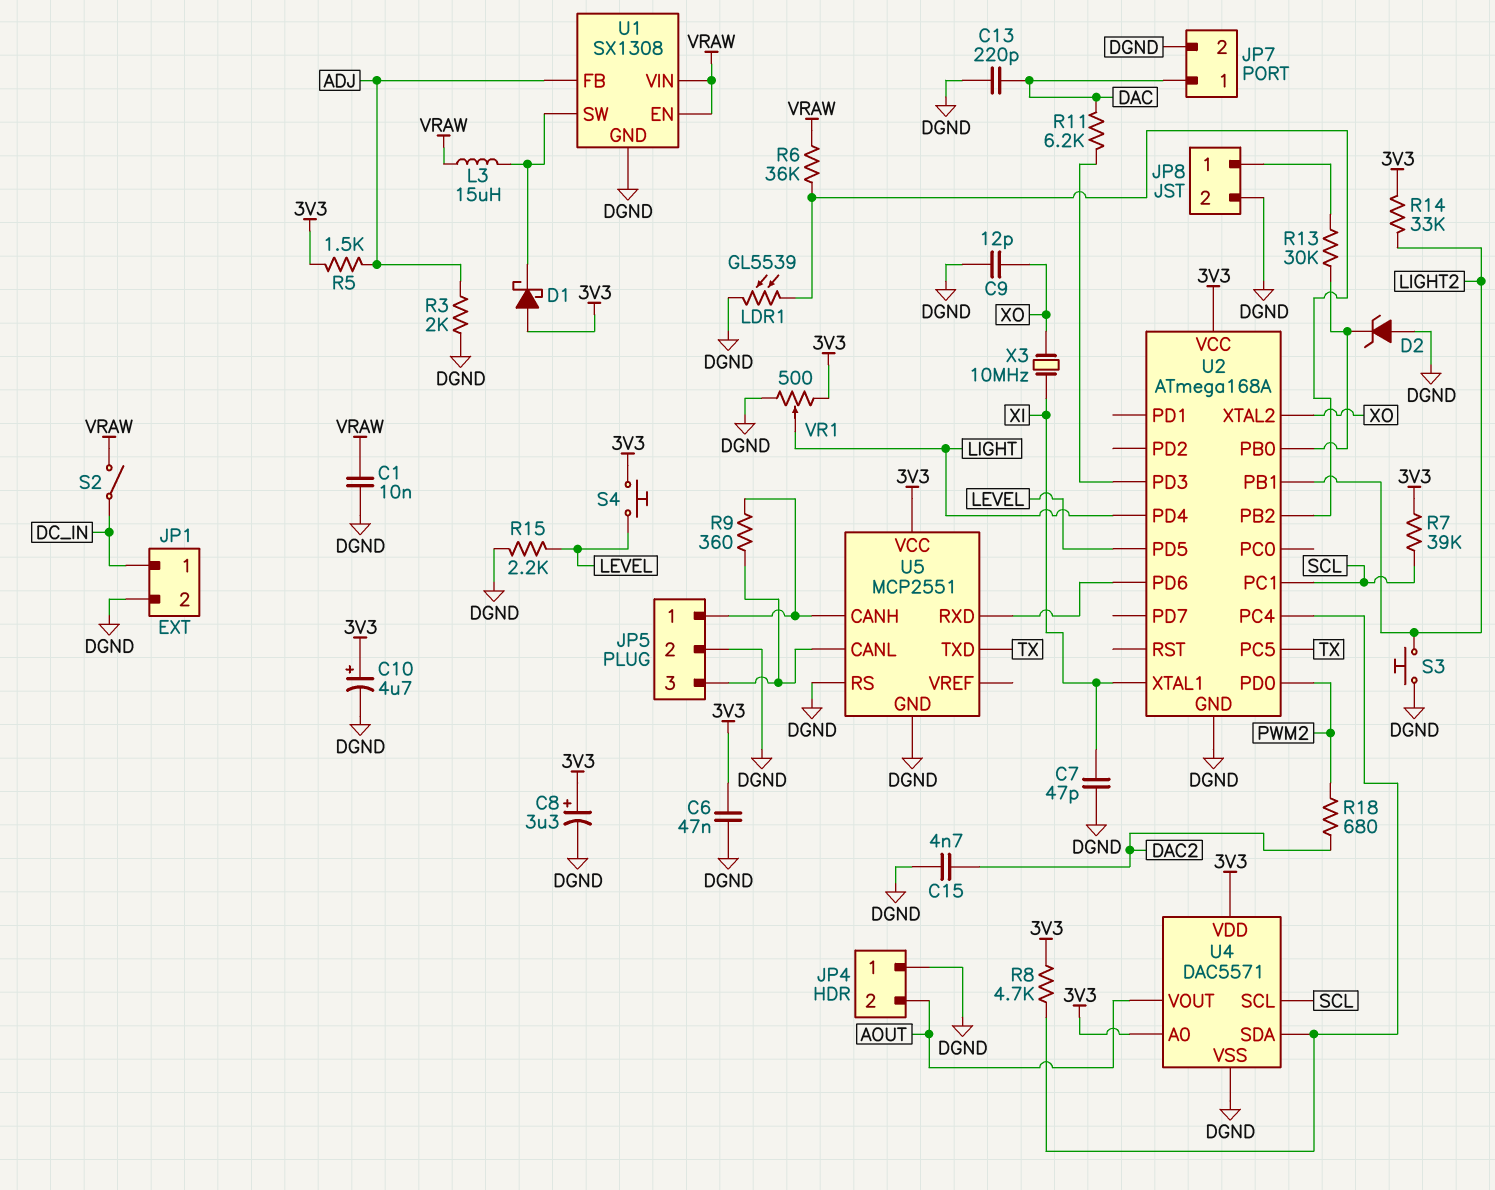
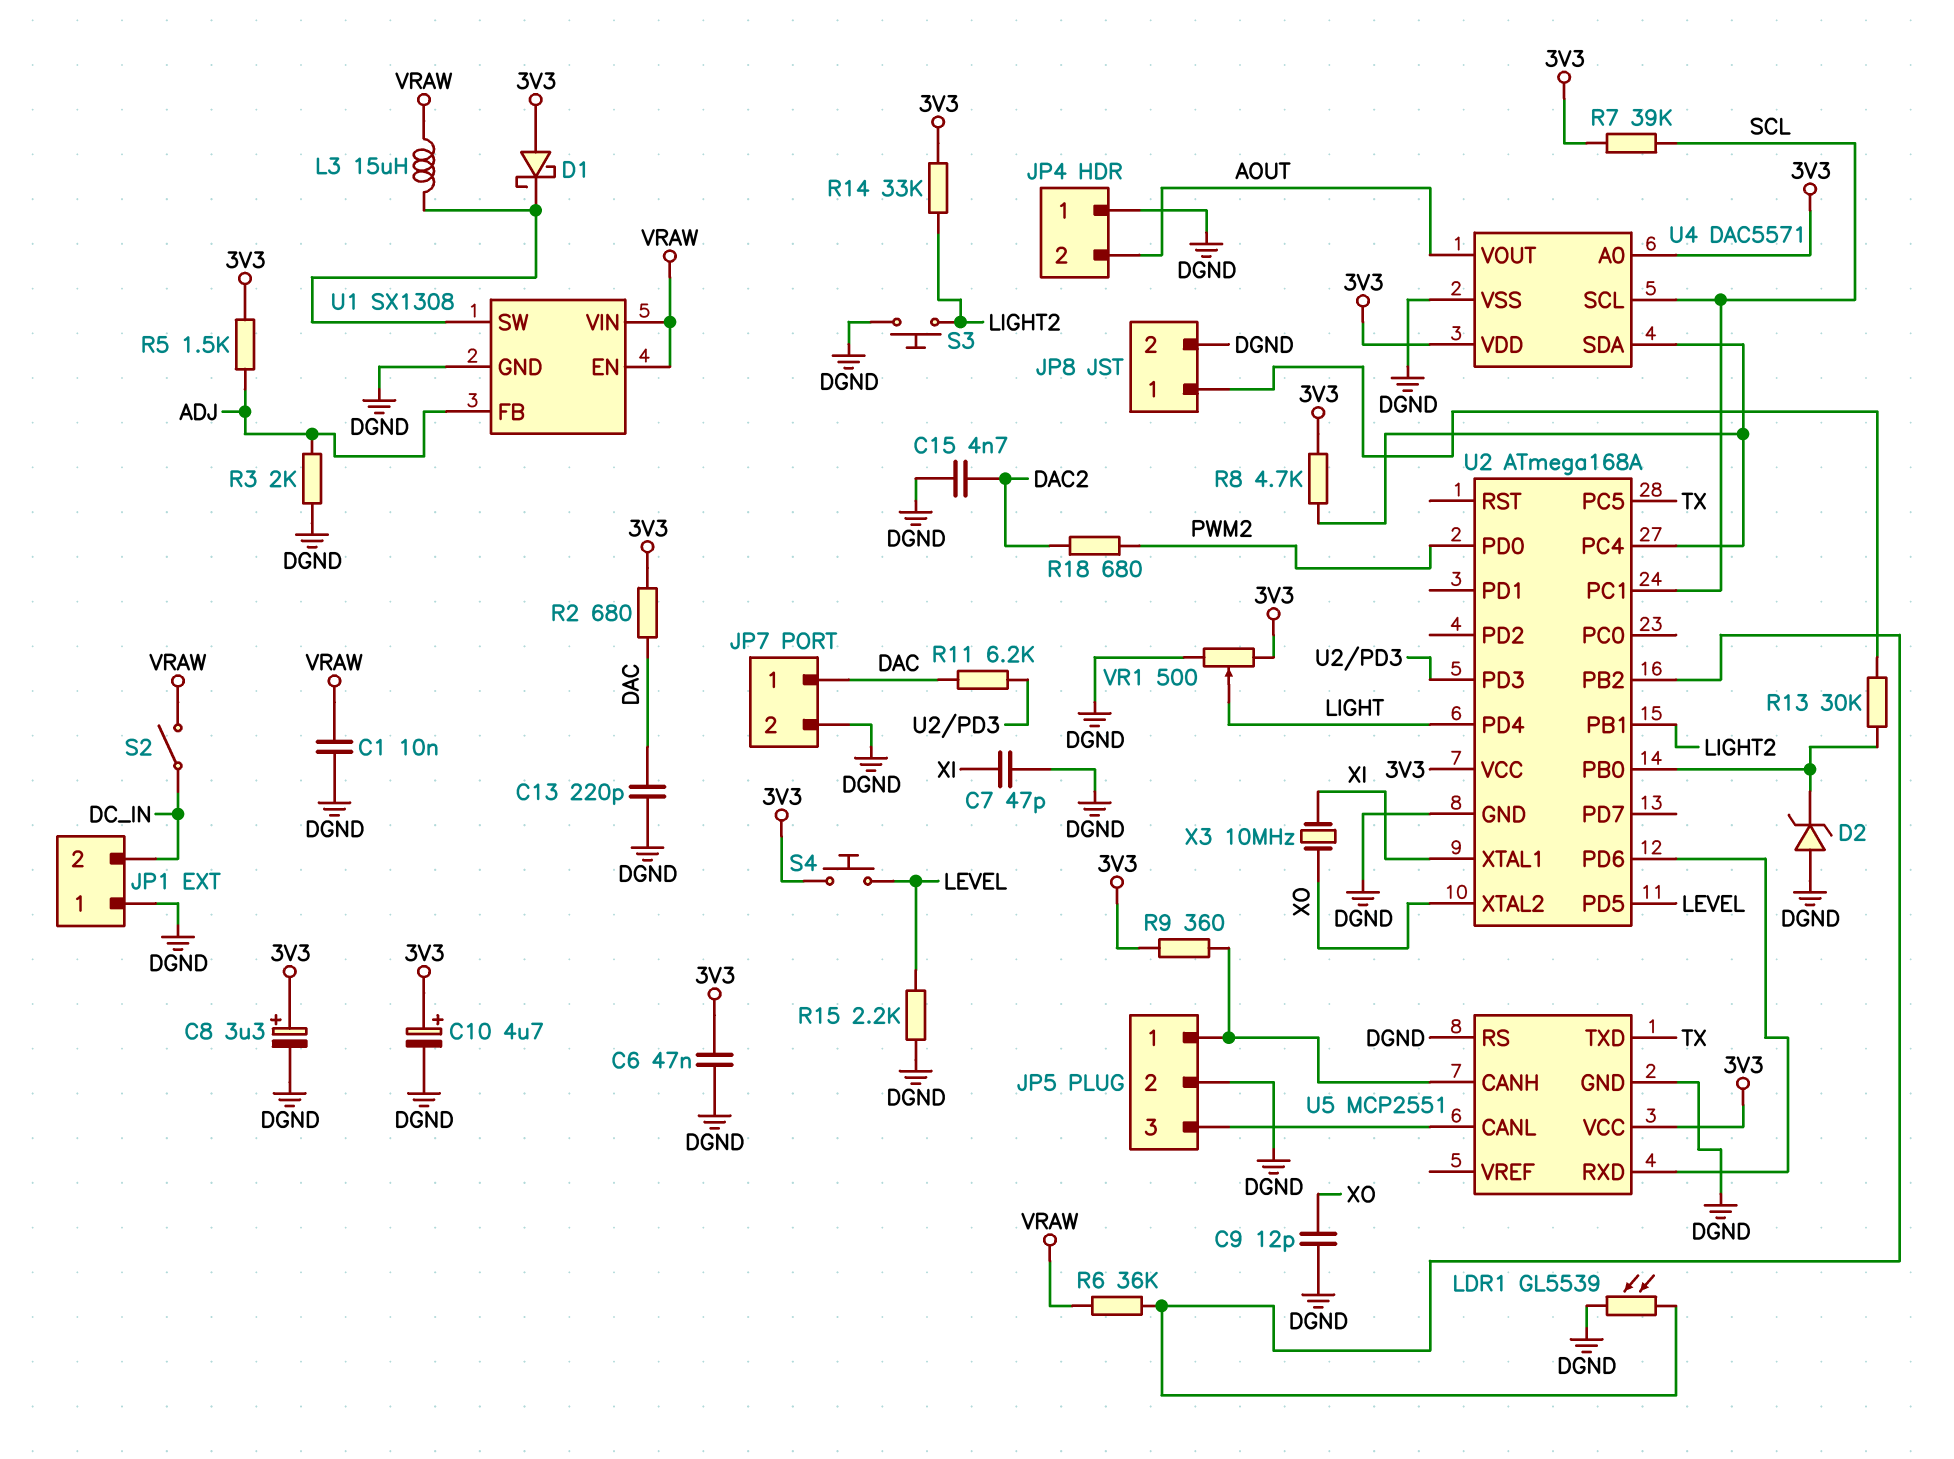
JP1 pin 1: DC_IN -> DGND
JP1 pin 2: DGND -> DC_IN
R2: none -> 680 (3V3, DAC)
R9: 360 (JP5/1, JP5/3) -> 360 (3V3, JP5/1)

